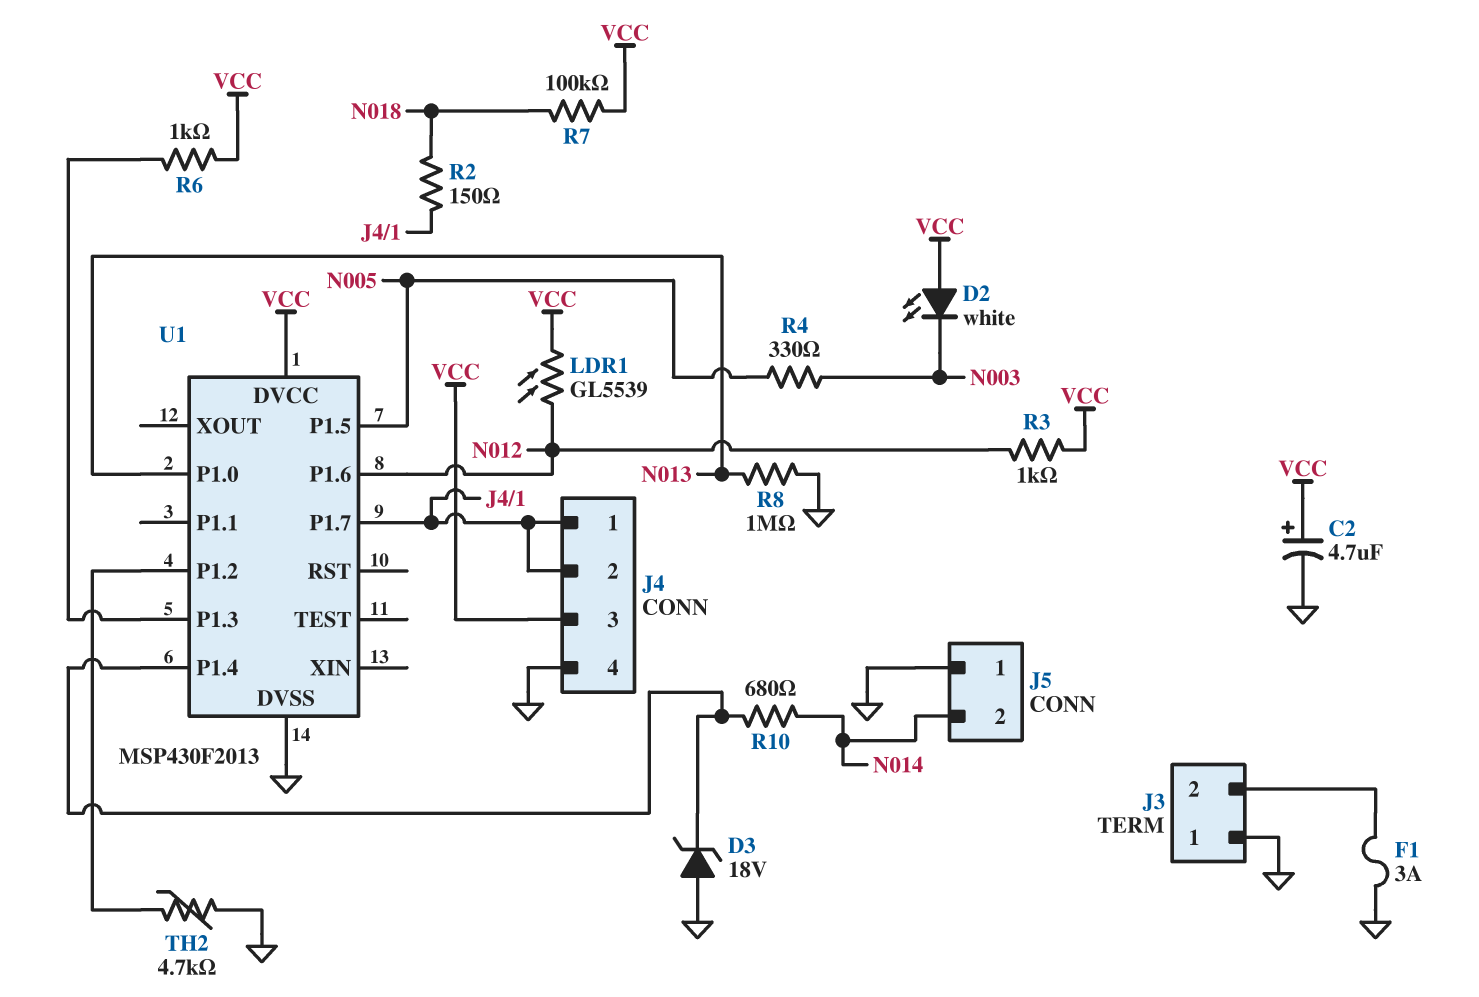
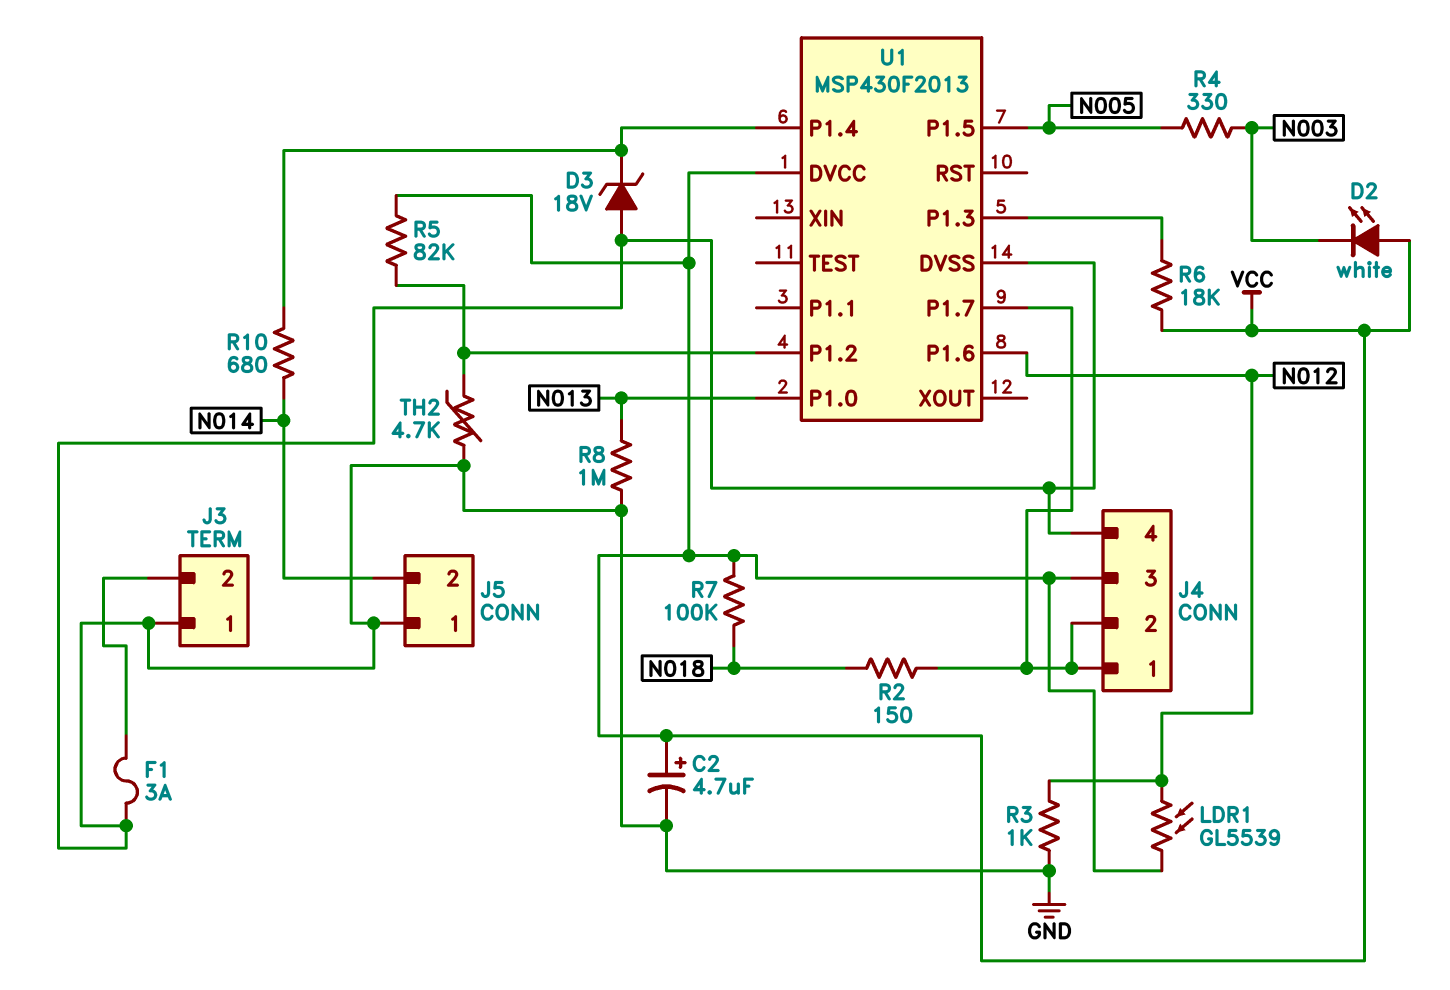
R3: 1k (N012, VCC) -> 1k (GND, N012)
R5: none -> 82k (U1/P1.2, VCC)
R6: 1k (U1/P1.3, VCC) -> 18k (U1/P1.3, VCC)

